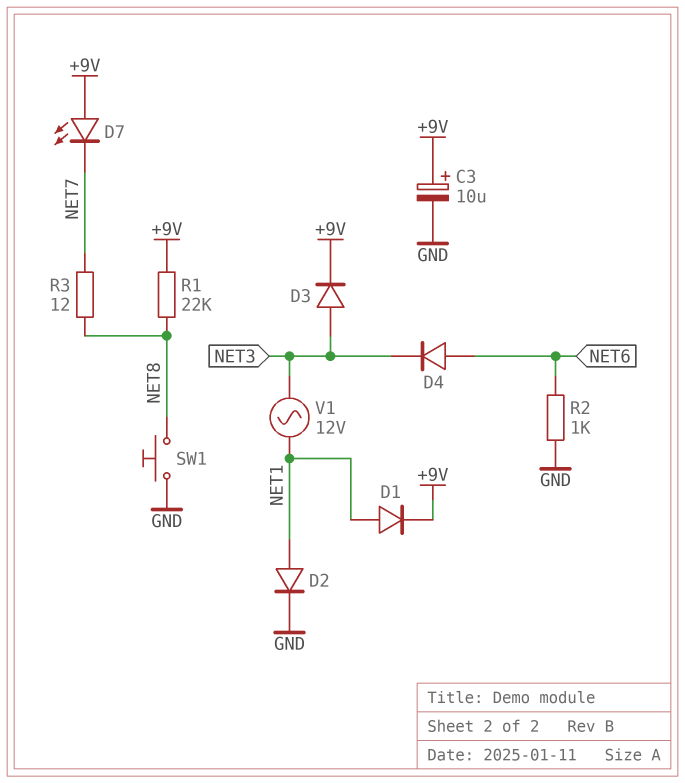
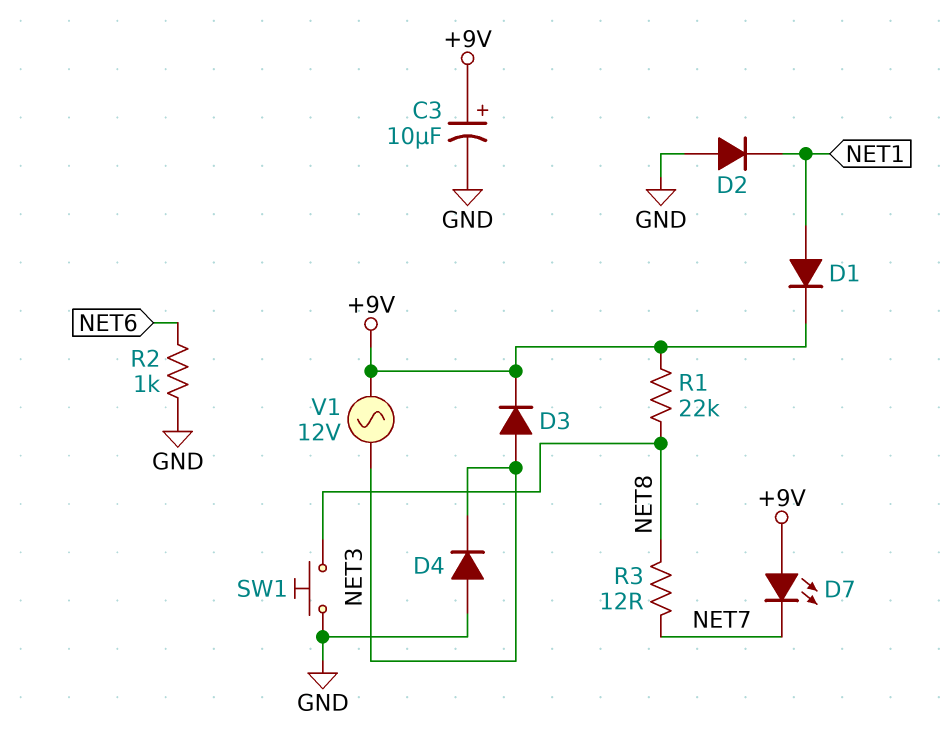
D2: diode (A NET1, K GND) -> diode (A GND, K NET1)
D4: diode (A NET6, K NET3) -> diode (A GND, K NET3)
V1: AC 12V (NET1, NET3) -> AC 12V (+9V, NET3)

